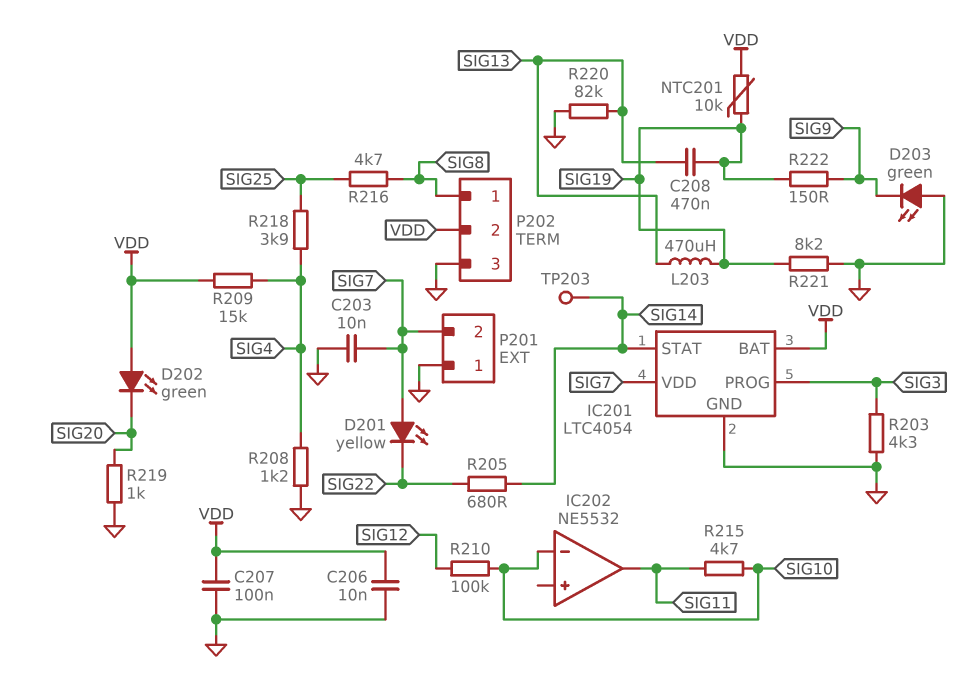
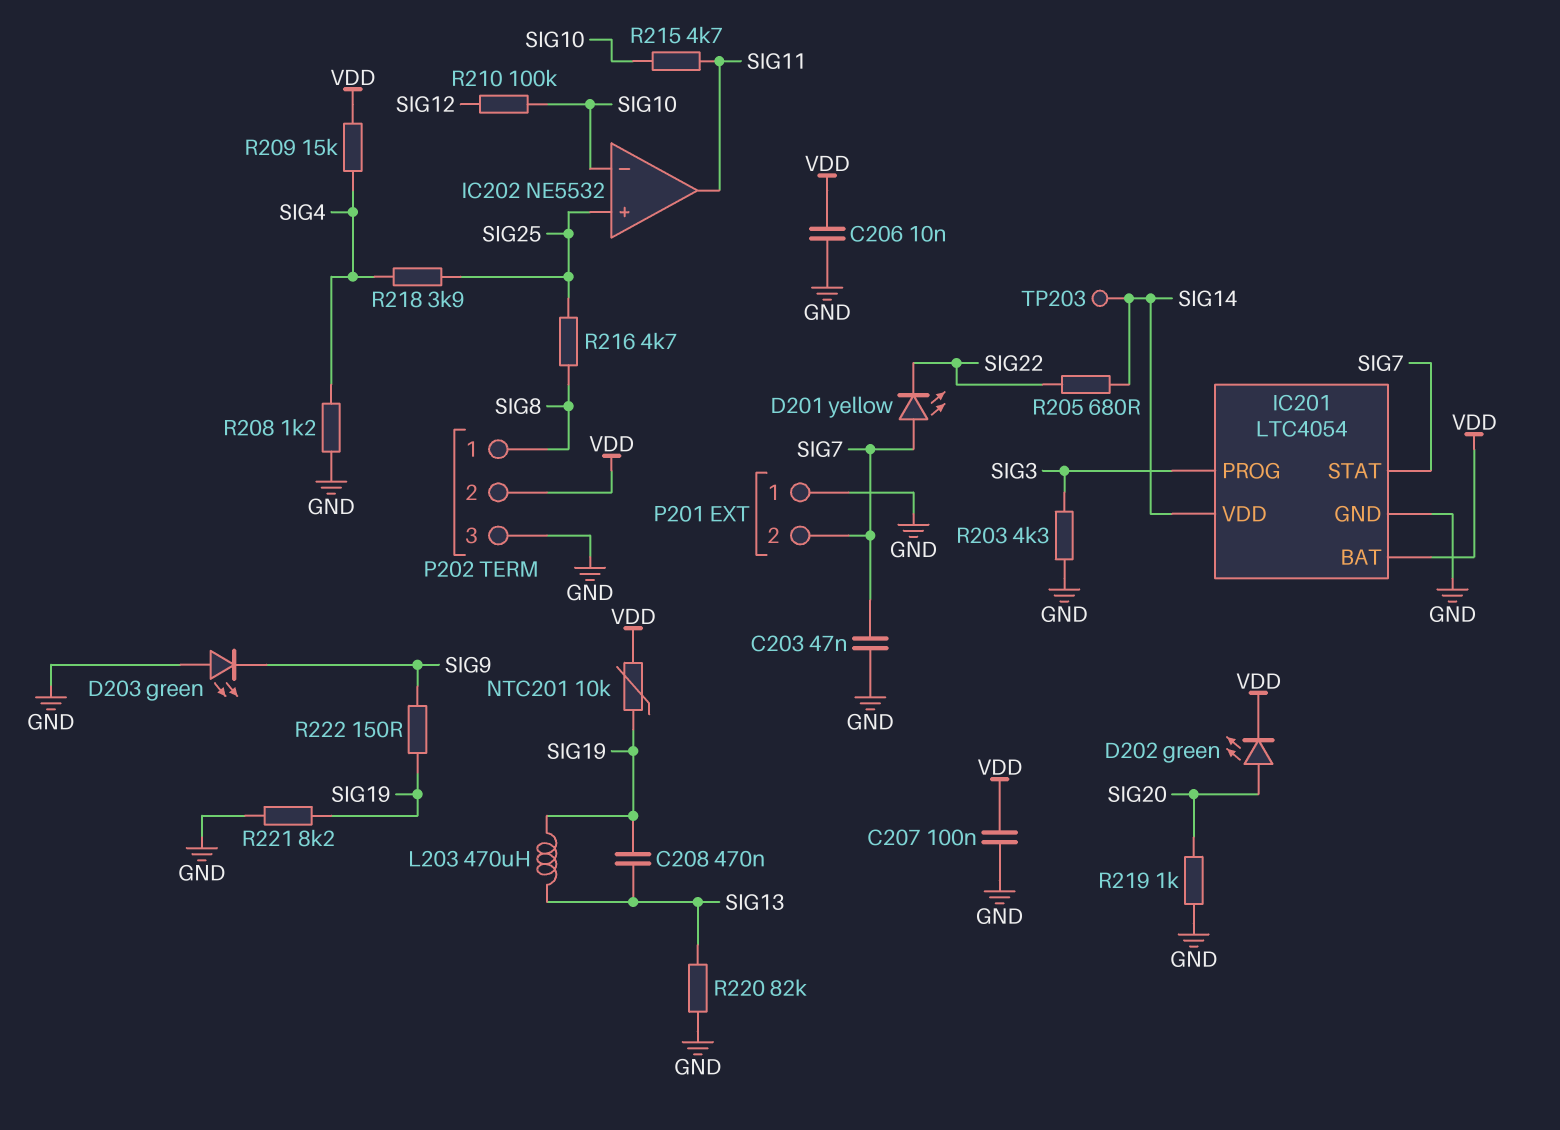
C203: 10nF (GND, SIG7) -> 47nF (GND, SIG7)
D202: LED green (A VDD, K SIG20) -> LED green (A SIG20, K VDD)
IC201 pin STAT: SIG14 -> SIG7
IC201 pin VDD: SIG7 -> SIG14
IC202 pin in+: none -> SIG25

